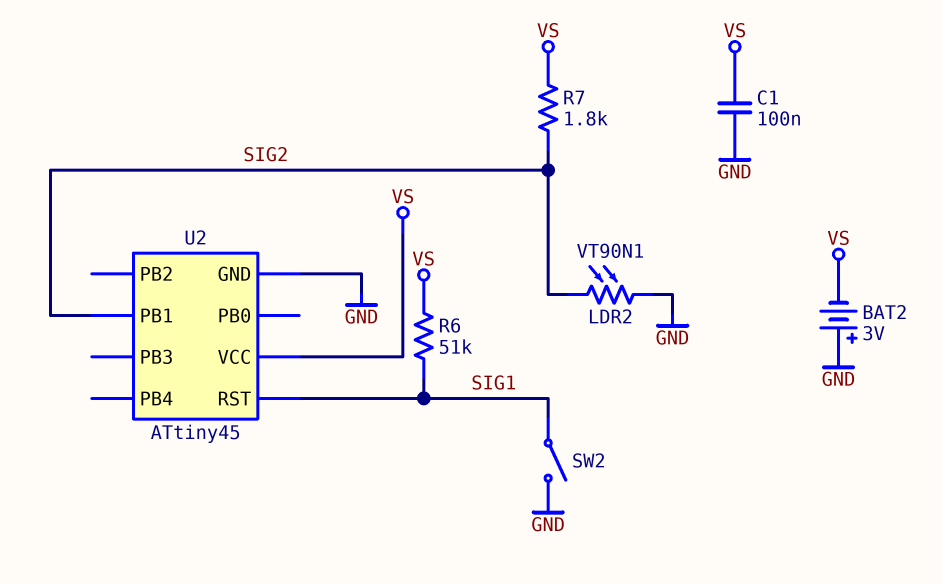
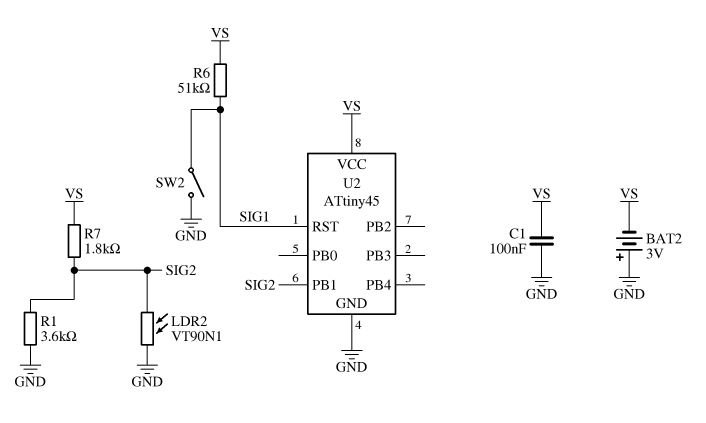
R1: none -> 3.6k (GND, SIG2)

